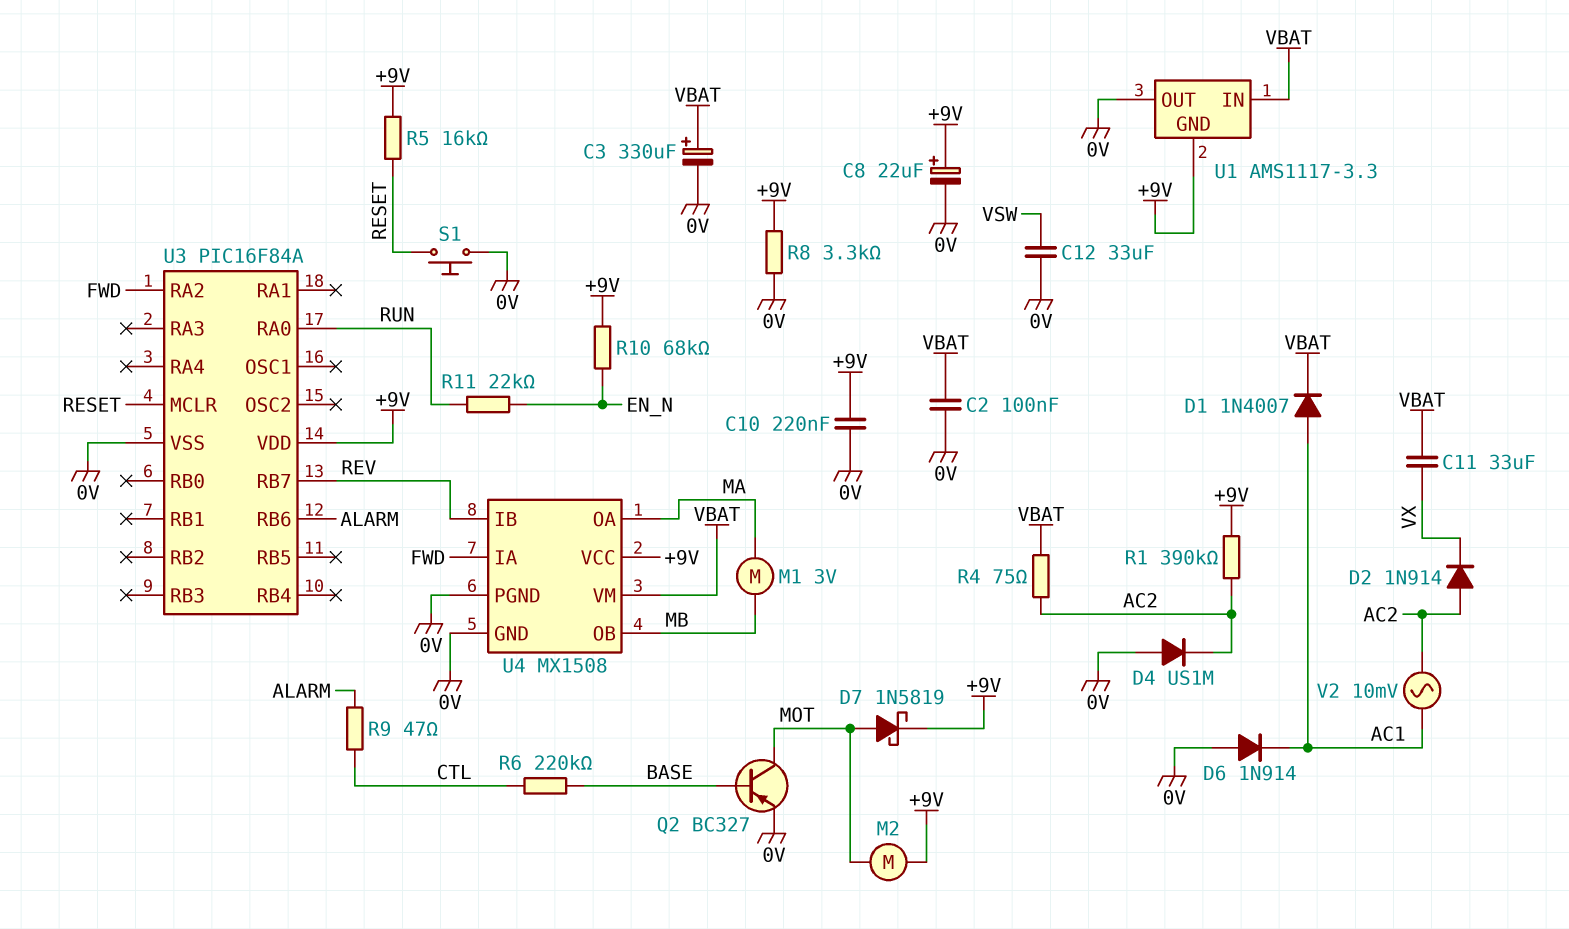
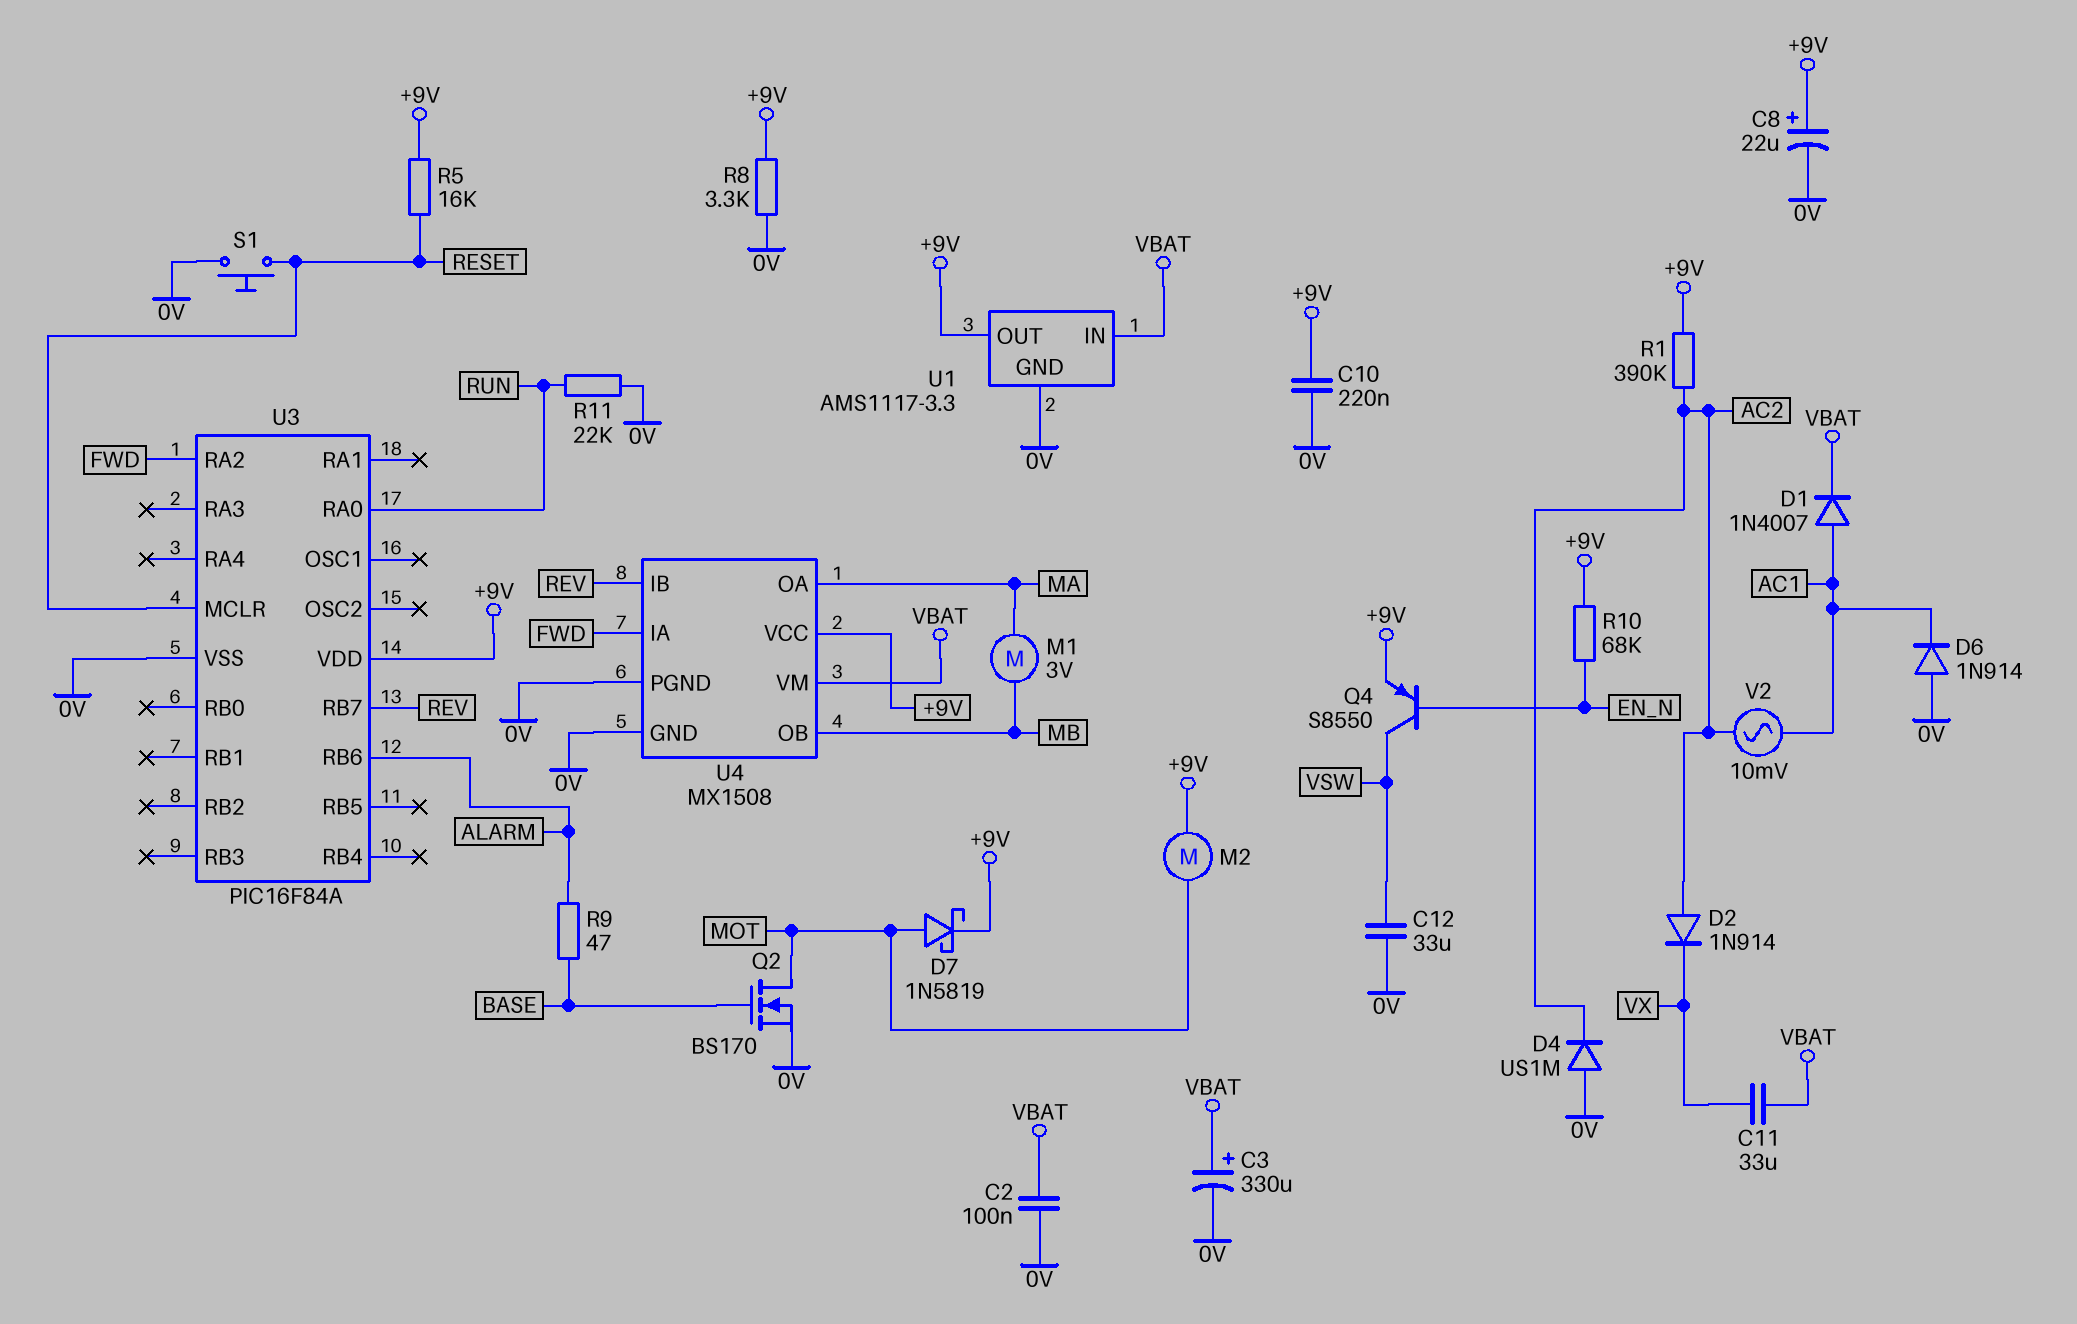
Q2: PNP BC327 (B BASE, C MOT, E 0V) -> NMOS BS170 (G BASE, D MOT, S 0V)
Q4: none -> PNP S8550 (B EN_N, C VSW, E +9V)
R4: 75 (AC2, VBAT) -> none
R6: 220k (BASE, CTL) -> none
R9: 47 (ALARM, CTL) -> 47 (ALARM, BASE)
R11: 22k (EN_N, RUN) -> 22k (0V, RUN)
U1 pin GND: +9V -> 0V
U1 pin OUT: 0V -> +9V

